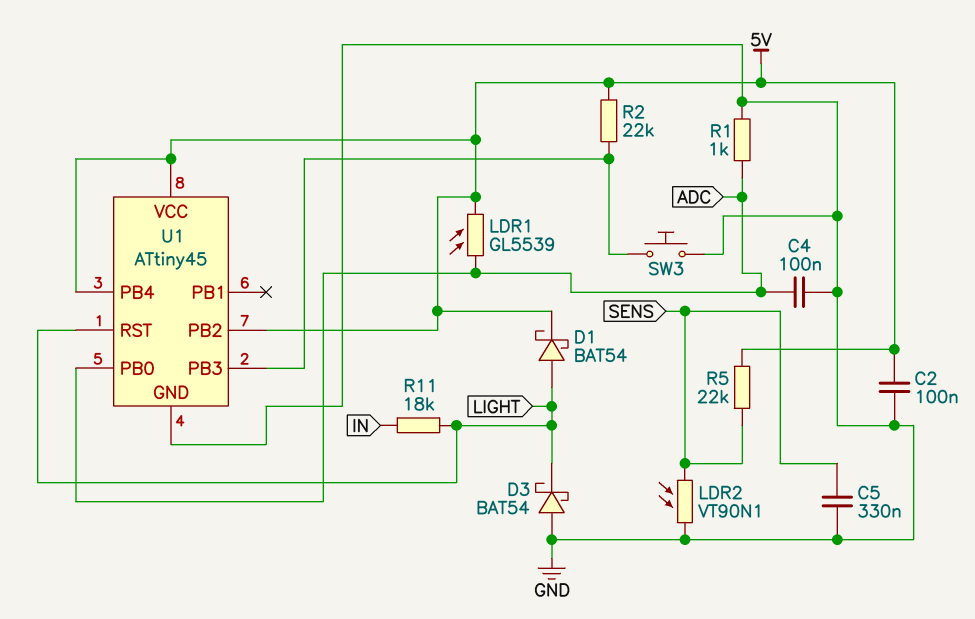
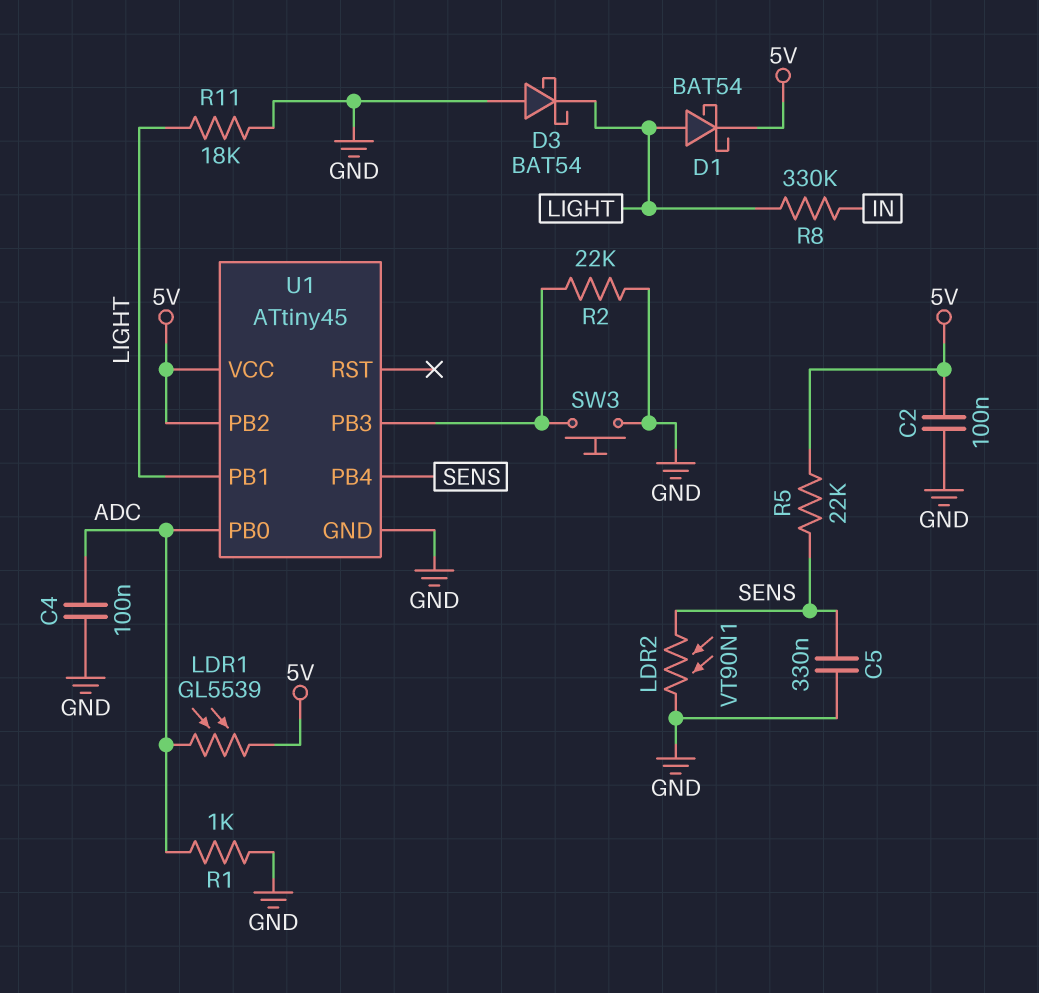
R2: 22k (5V, U1/PB3) -> 22k (GND, U1/PB3)
R8: none -> 330k (IN, LIGHT)
R11: 18k (IN, LIGHT) -> 18k (GND, LIGHT)
U1 pin PB1: none -> LIGHT
U1 pin PB4: 5V -> SENS
U1 pin RST: LIGHT -> none

